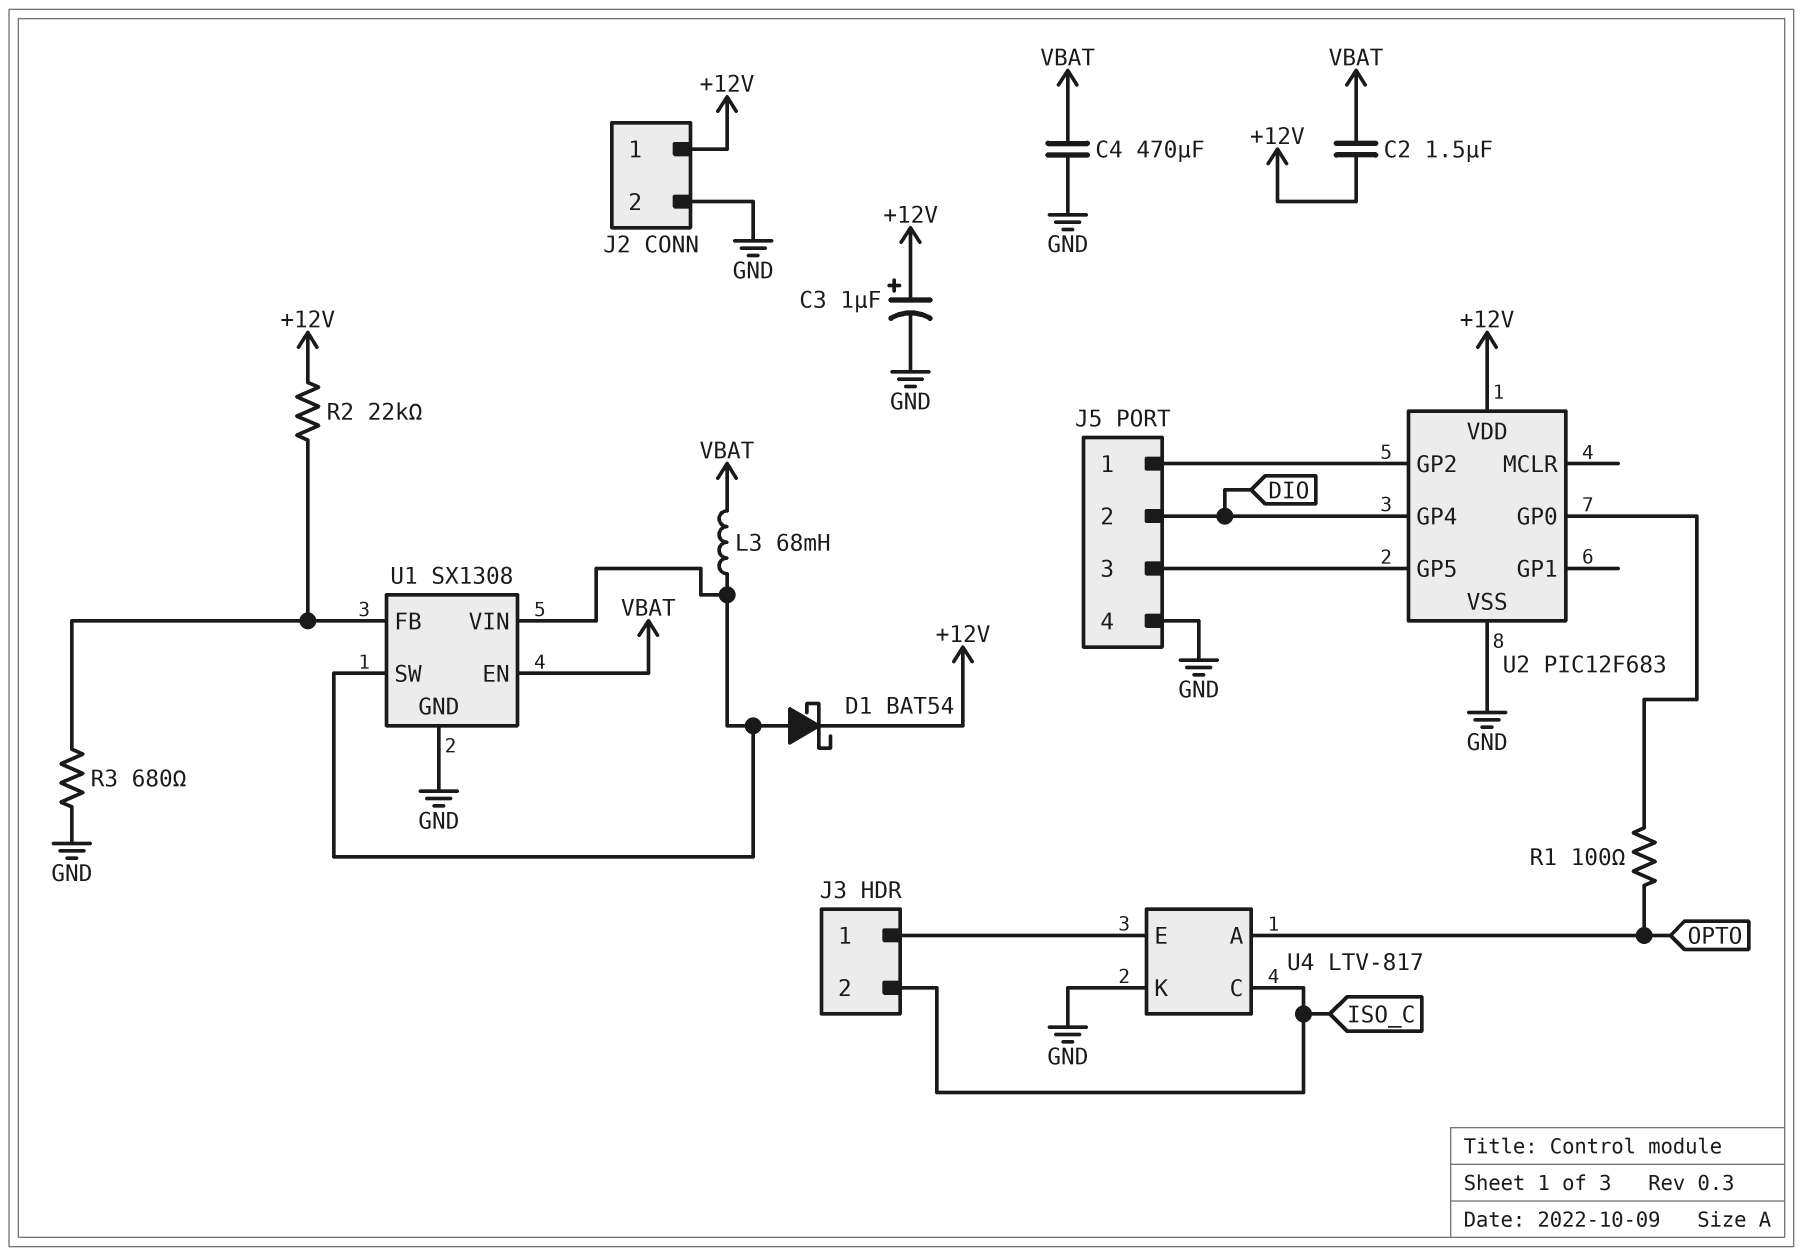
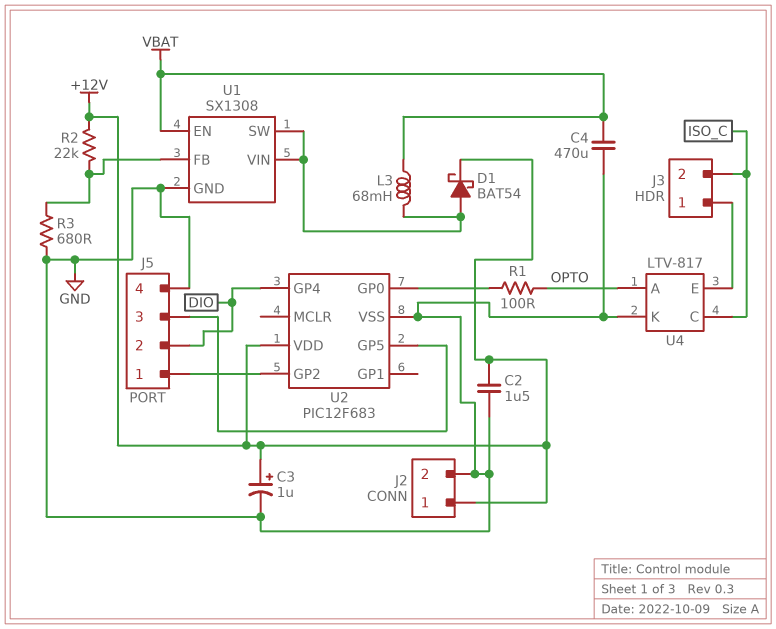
C2: 1.5uF (+12V, VBAT) -> 1.5uF (+12V, GND)

